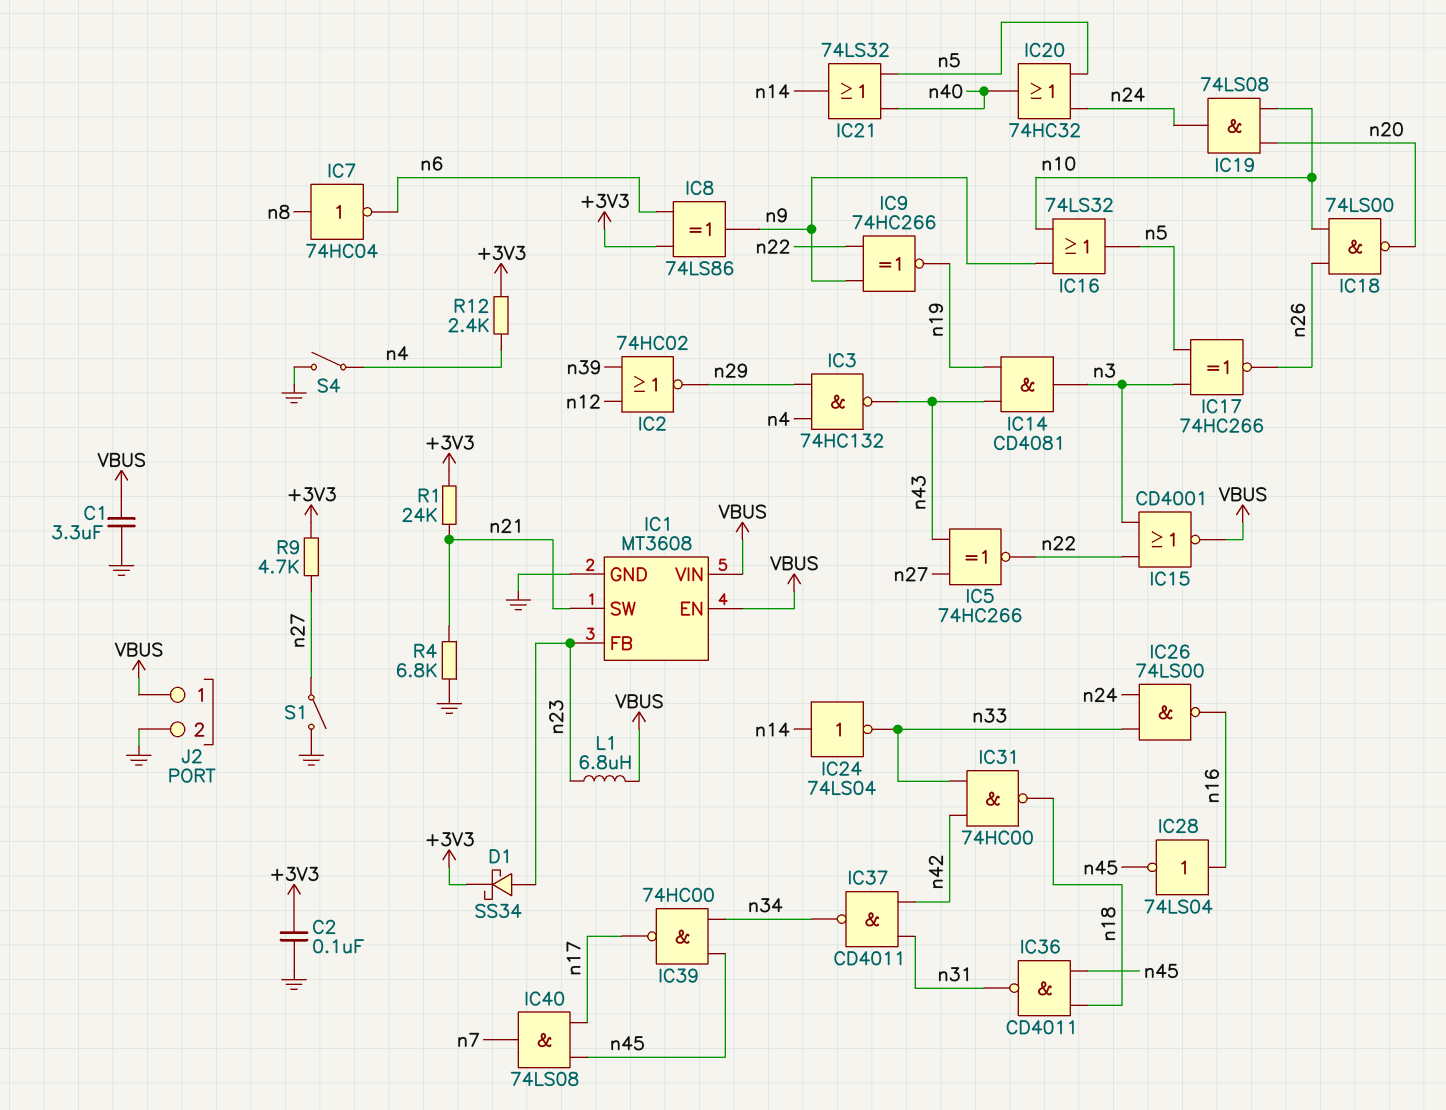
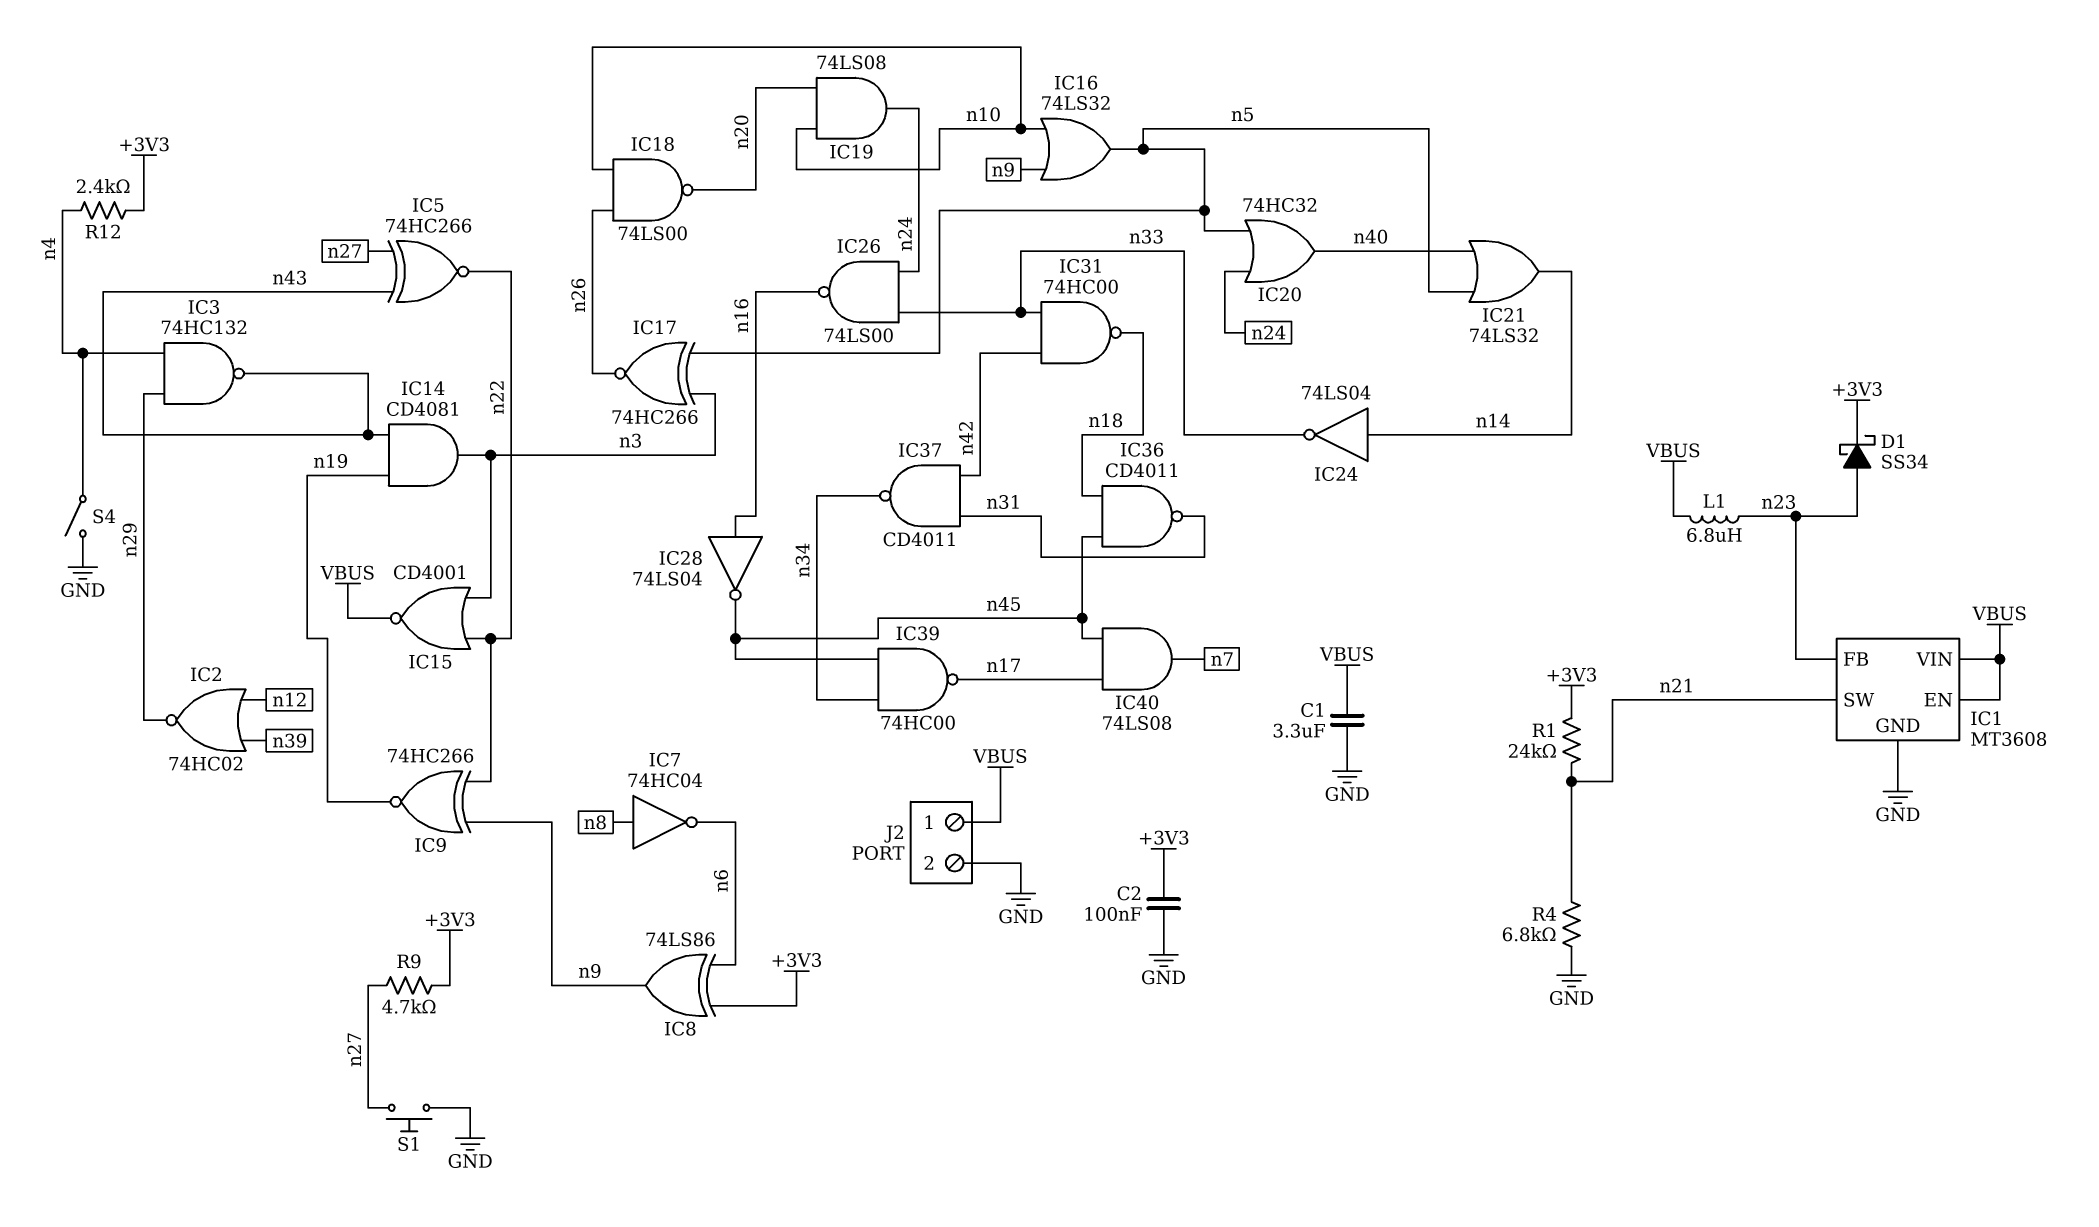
S1: switch (GND, n27) -> button (GND, n27)

